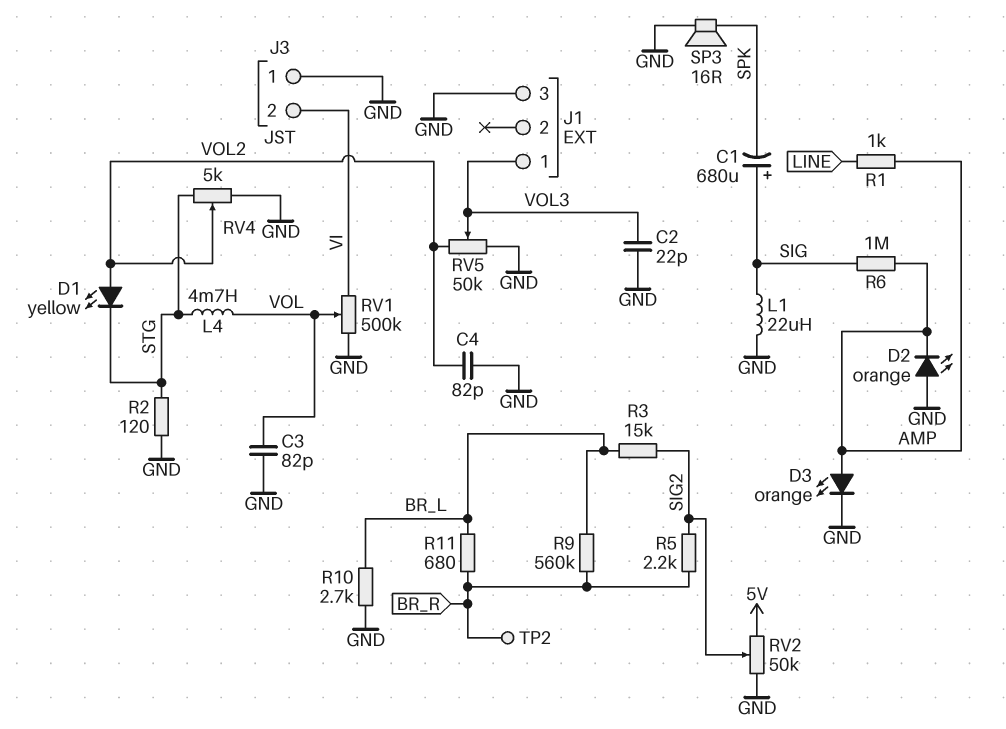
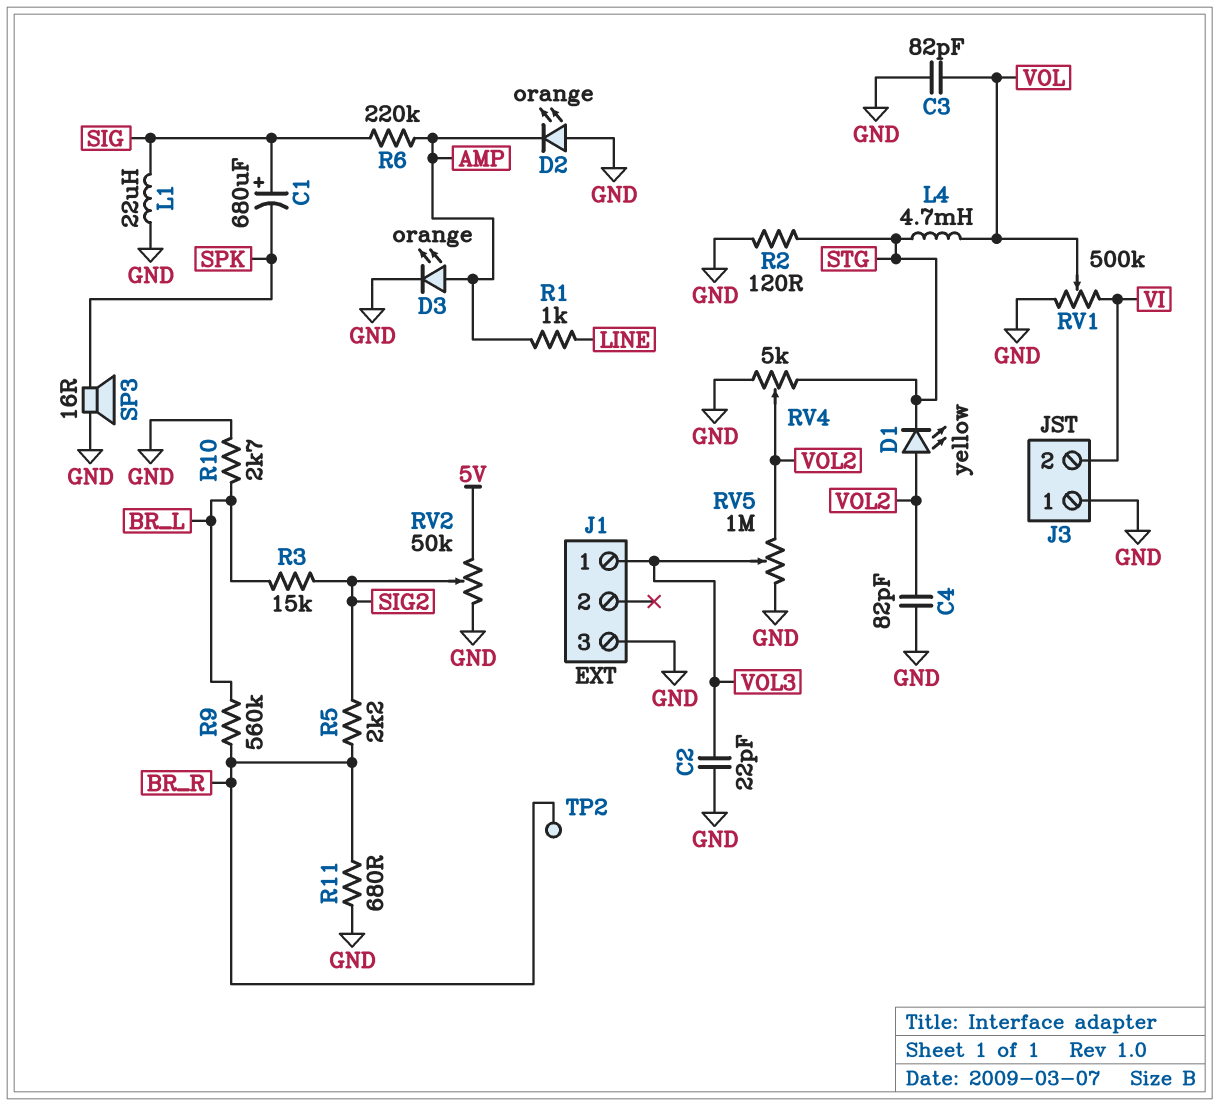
R6: 1M (AMP, SIG) -> 220k (AMP, SIG)
R11: 680 (BR_L, BR_R) -> 680 (BR_R, GND)
RV5: 50k (GND, VOL2, wiper VOL3) -> 1M (GND, VOL2, wiper VOL3)

